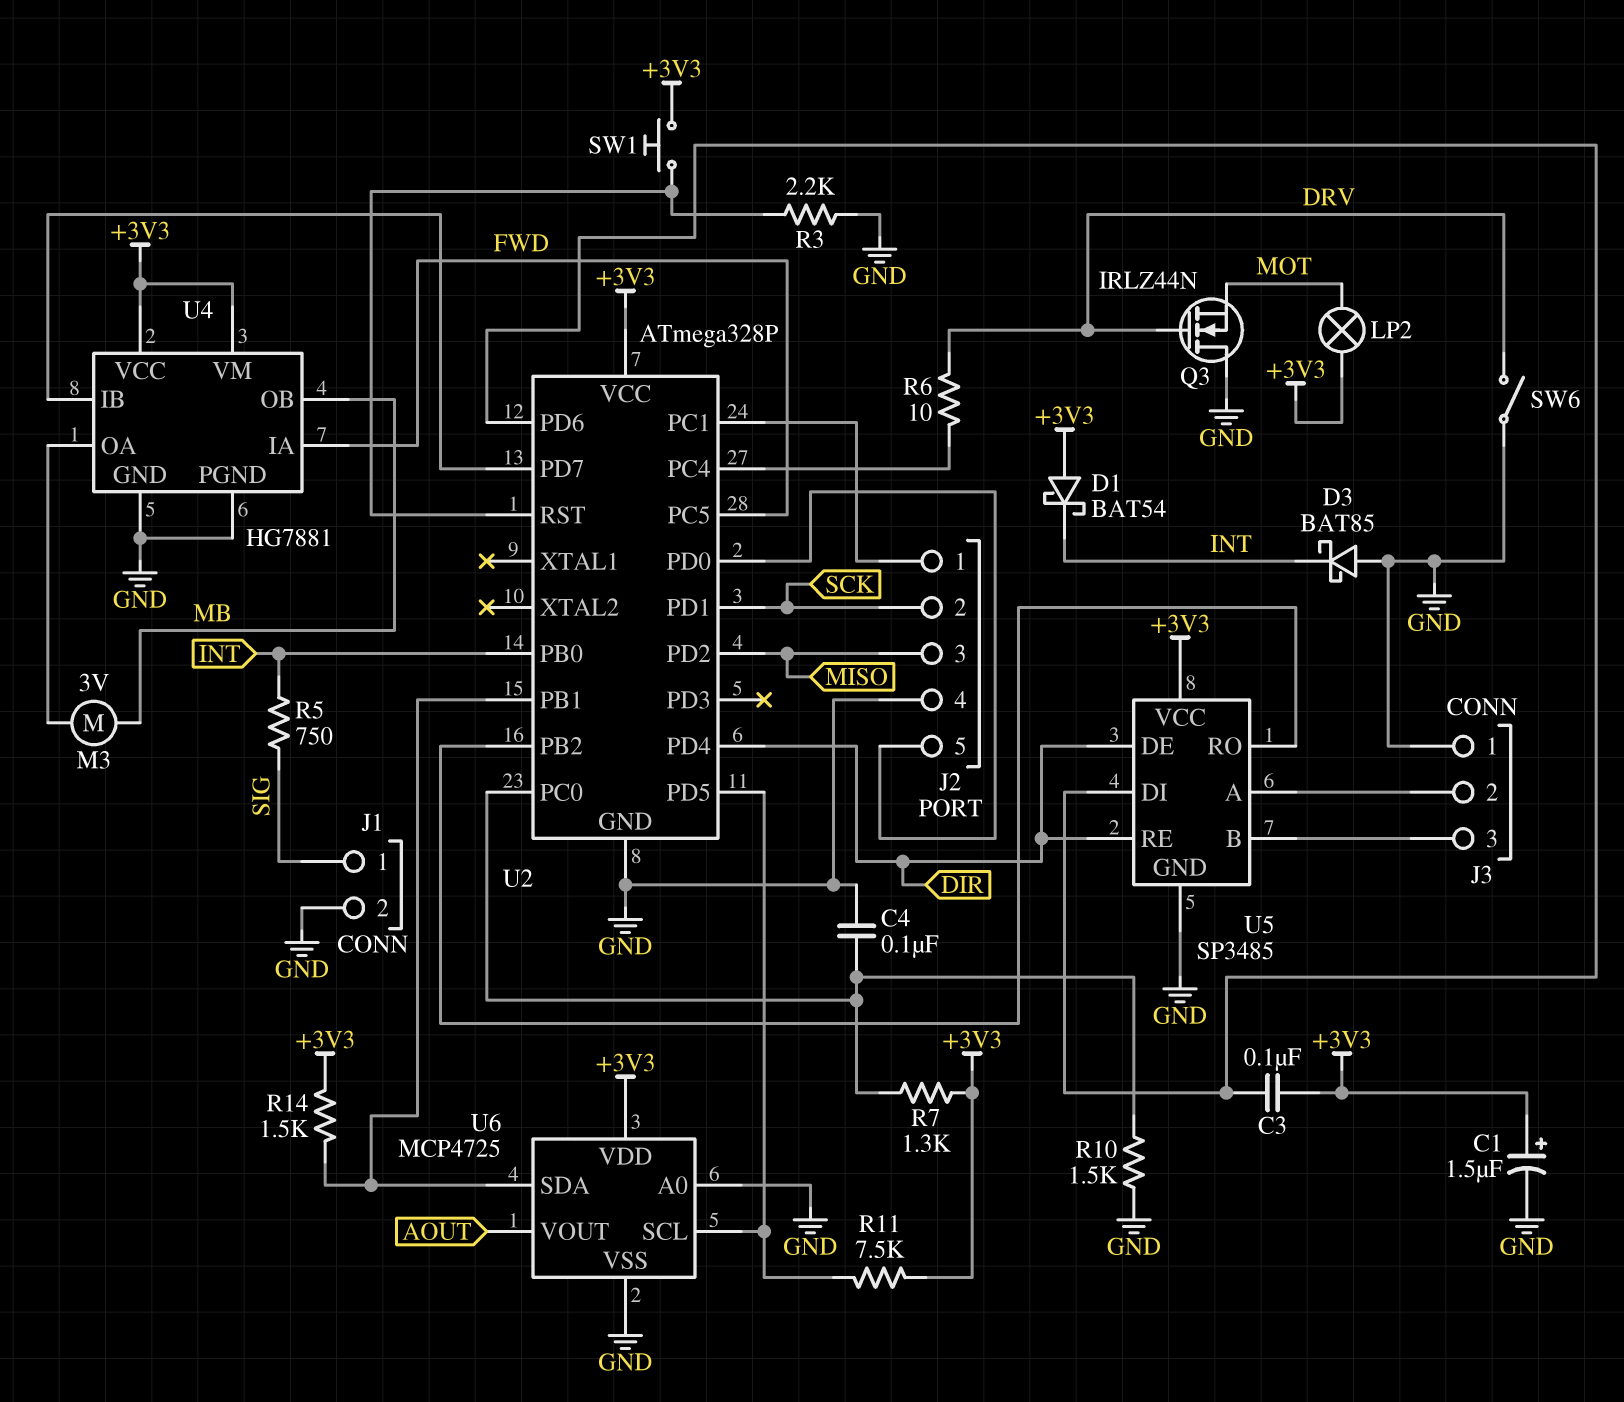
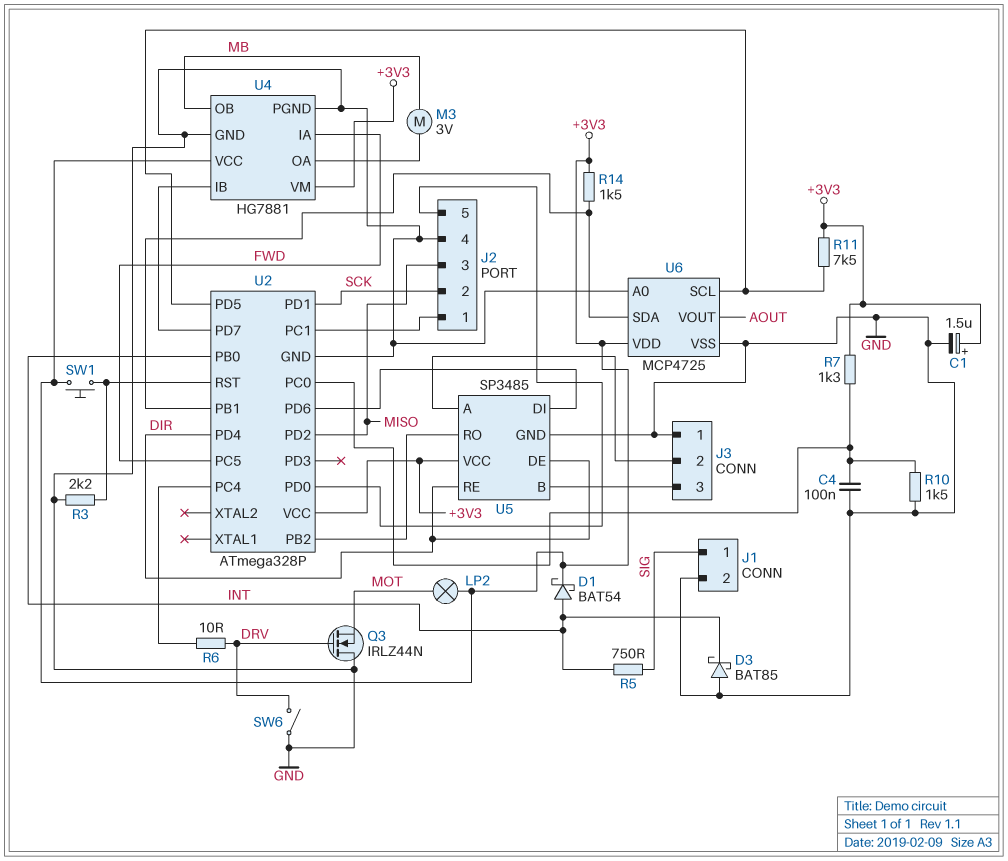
C3: 100nF (+3V3, U2/PD6) -> none
D1: schottky BAT54 (A +3V3, K INT) -> schottky BAT54 (A INT, K +3V3)

